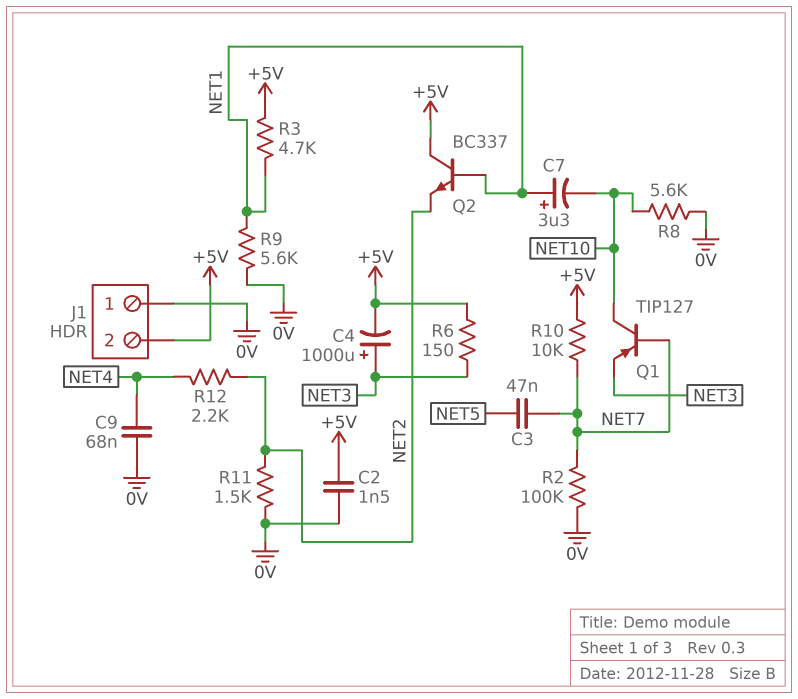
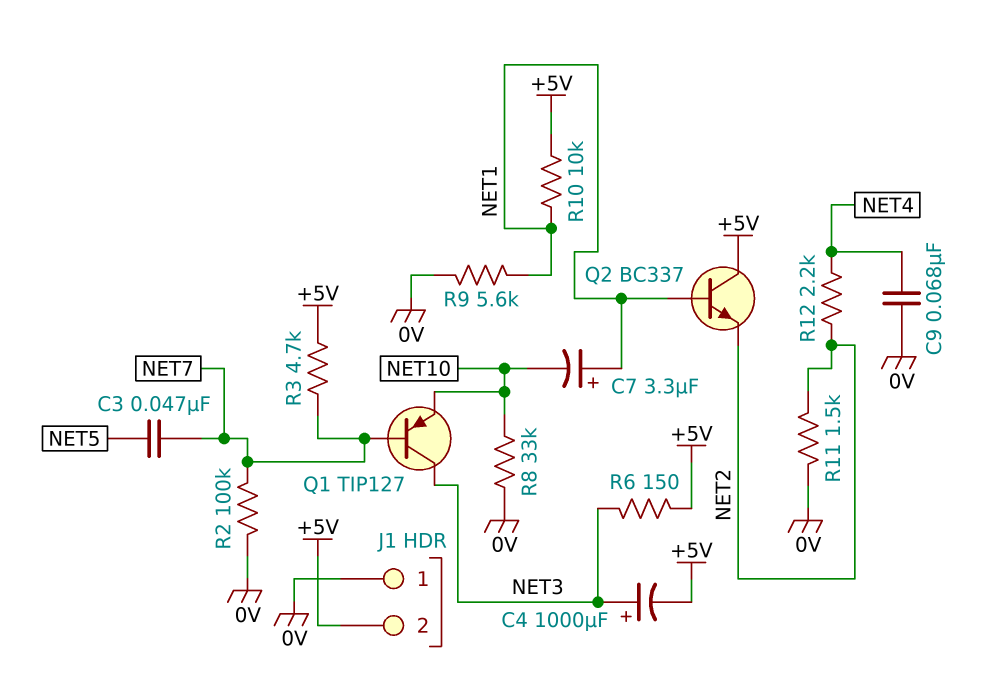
C2: 1.5nF (+5V, 0V) -> none
Q1: PNP TIP127 (B NET7, C NET10, E NET3) -> PNP TIP127 (B NET7, C NET3, E NET10)
R3: 4.7k (+5V, NET1) -> 4.7k (+5V, NET7)
R8: 5.6k (0V, NET10) -> 33k (0V, NET10)
R10: 10k (+5V, NET7) -> 10k (+5V, NET1)

